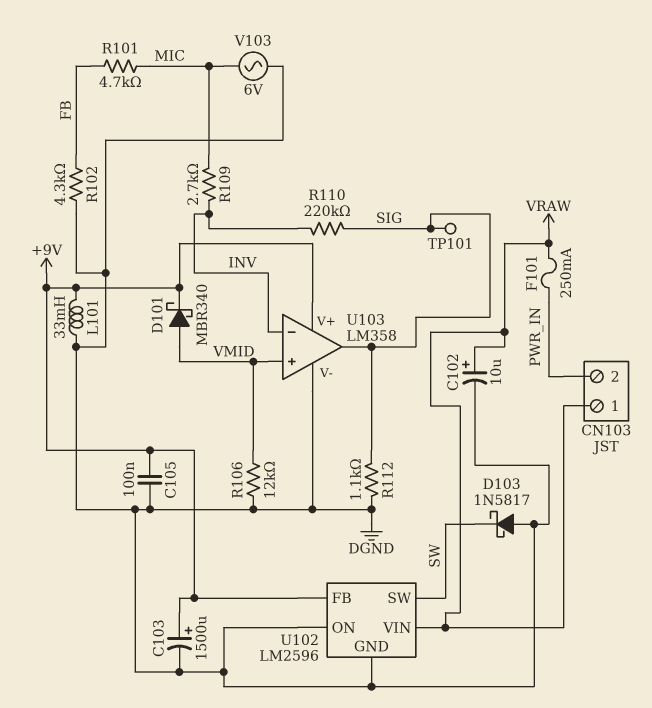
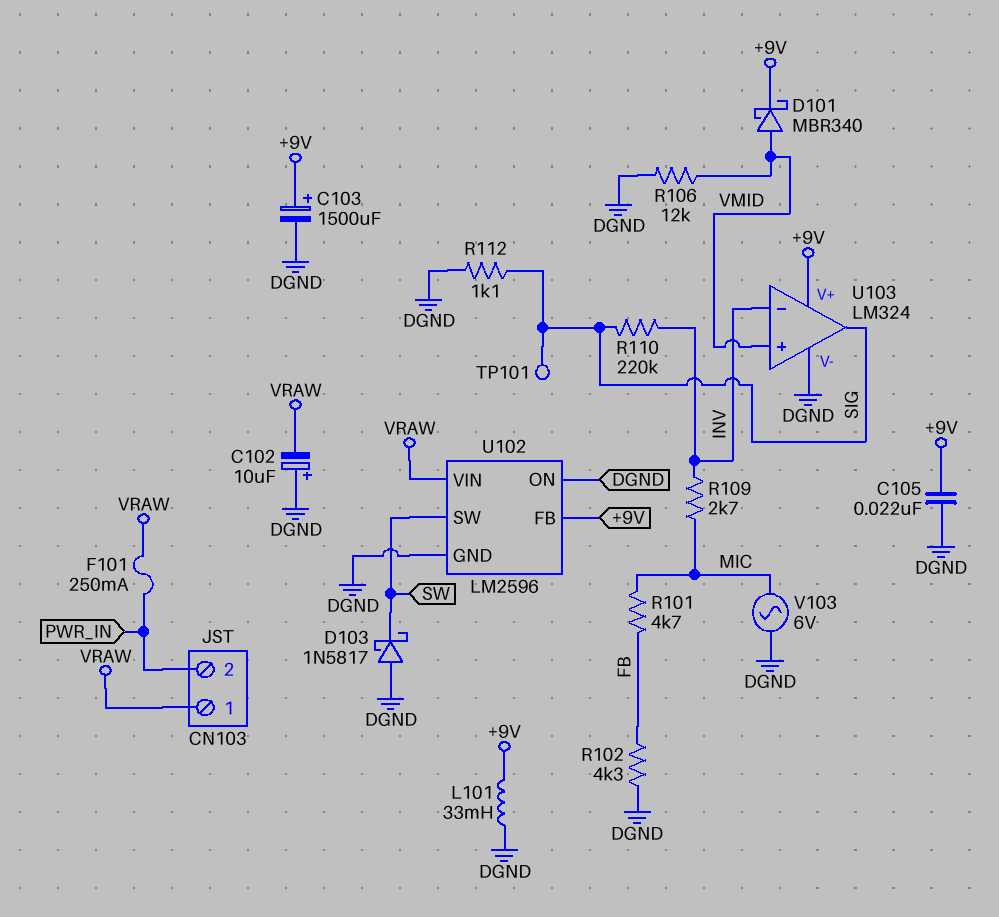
C102: 10uF (plus VRAW, minus DGND) -> 10uF (plus DGND, minus VRAW)
C105: 100nF (+9V, DGND) -> 22nF (+9V, DGND)
U103: LM358 -> LM324

